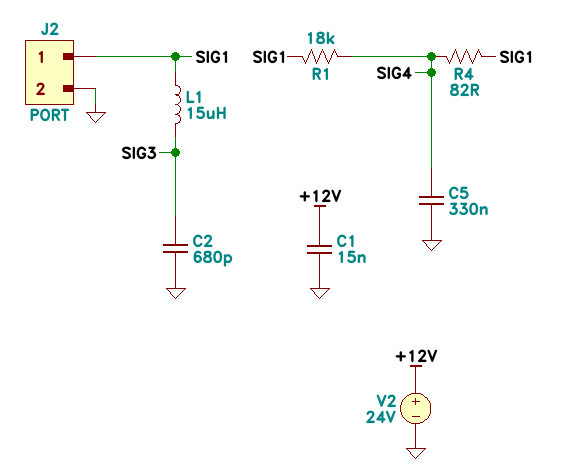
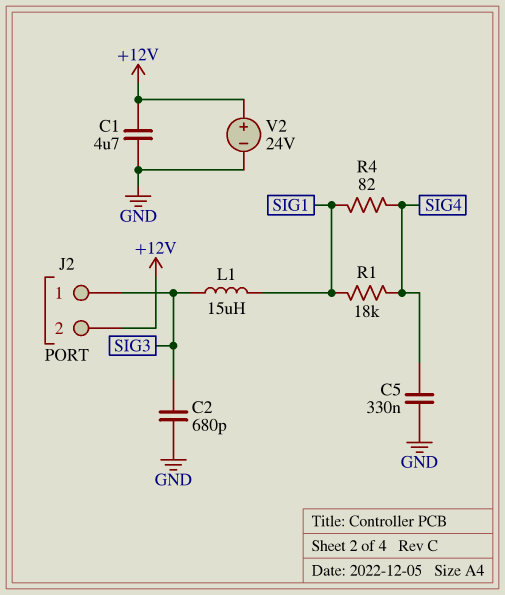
C1: 15nF (+12V, GND) -> 4.7uF (+12V, GND)
J2 pin 1: SIG1 -> SIG3
J2 pin 2: GND -> +12V

